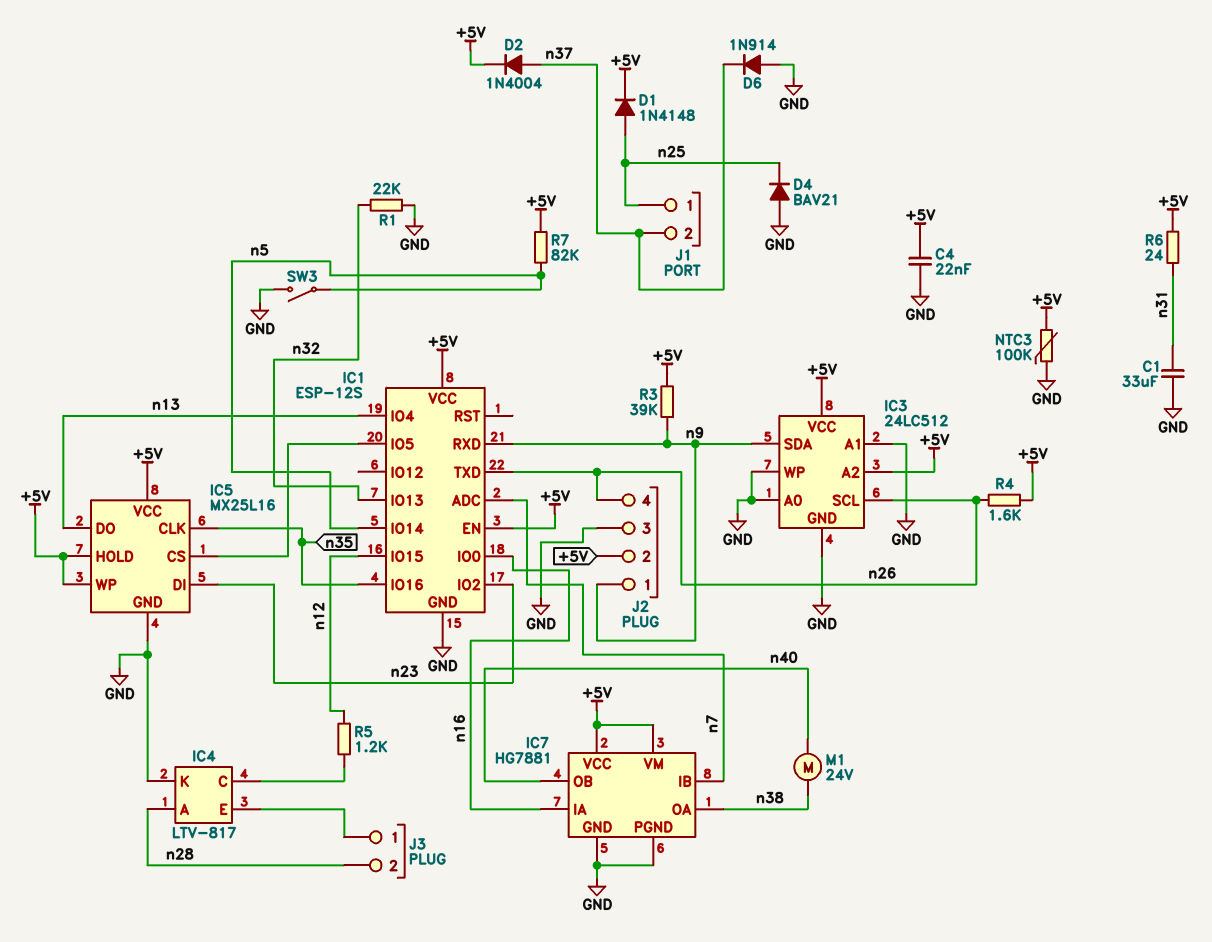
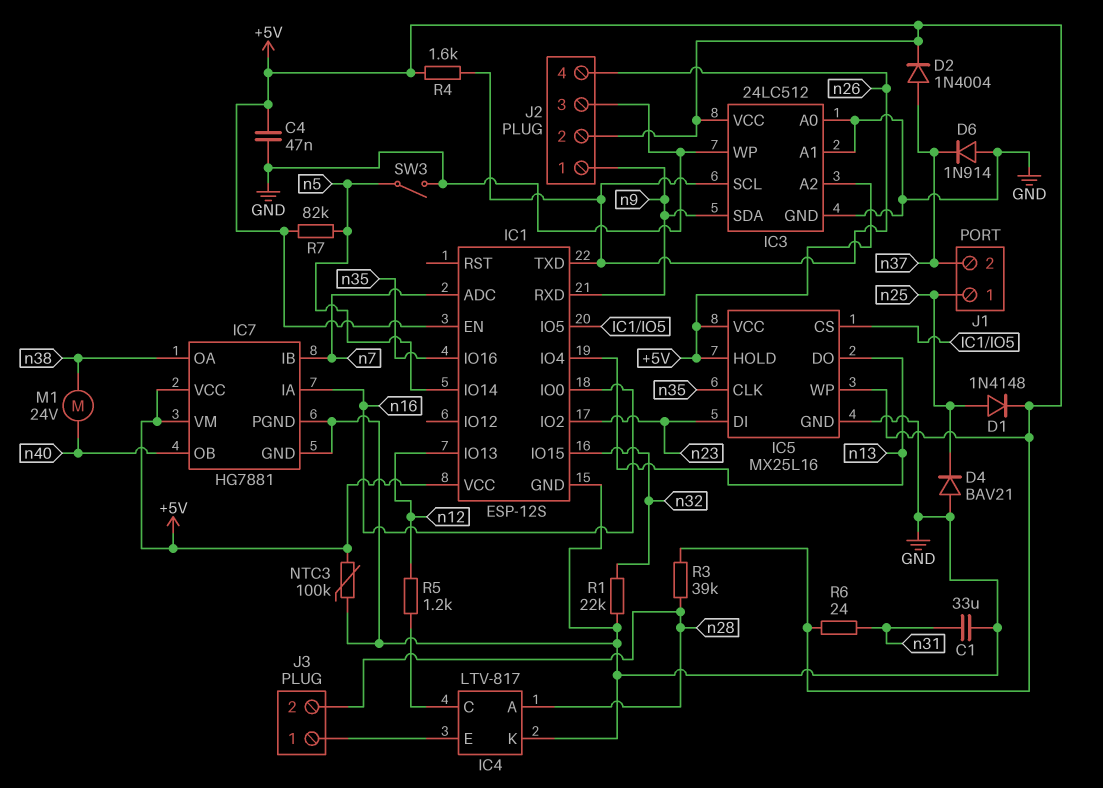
C4: 22nF (+5V, GND) -> 47nF (+5V, GND)
IC1 pin IO13: n32 -> n12
IC1 pin IO15: n12 -> n32
R3: 39k (+5V, n9) -> 39k (+5V, n28)

